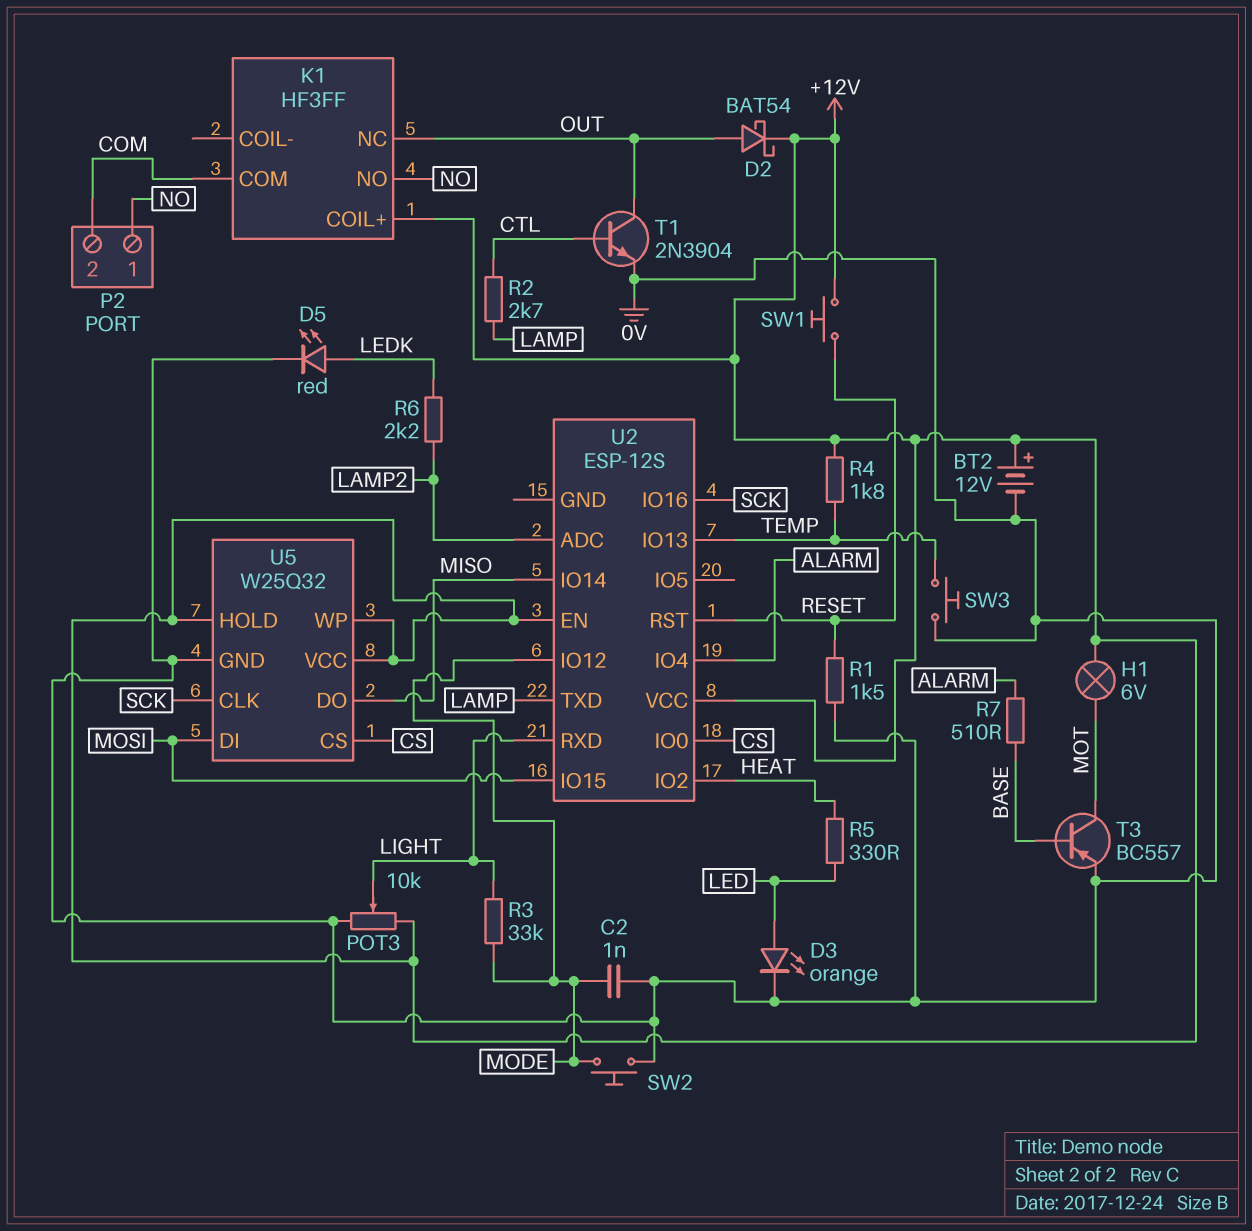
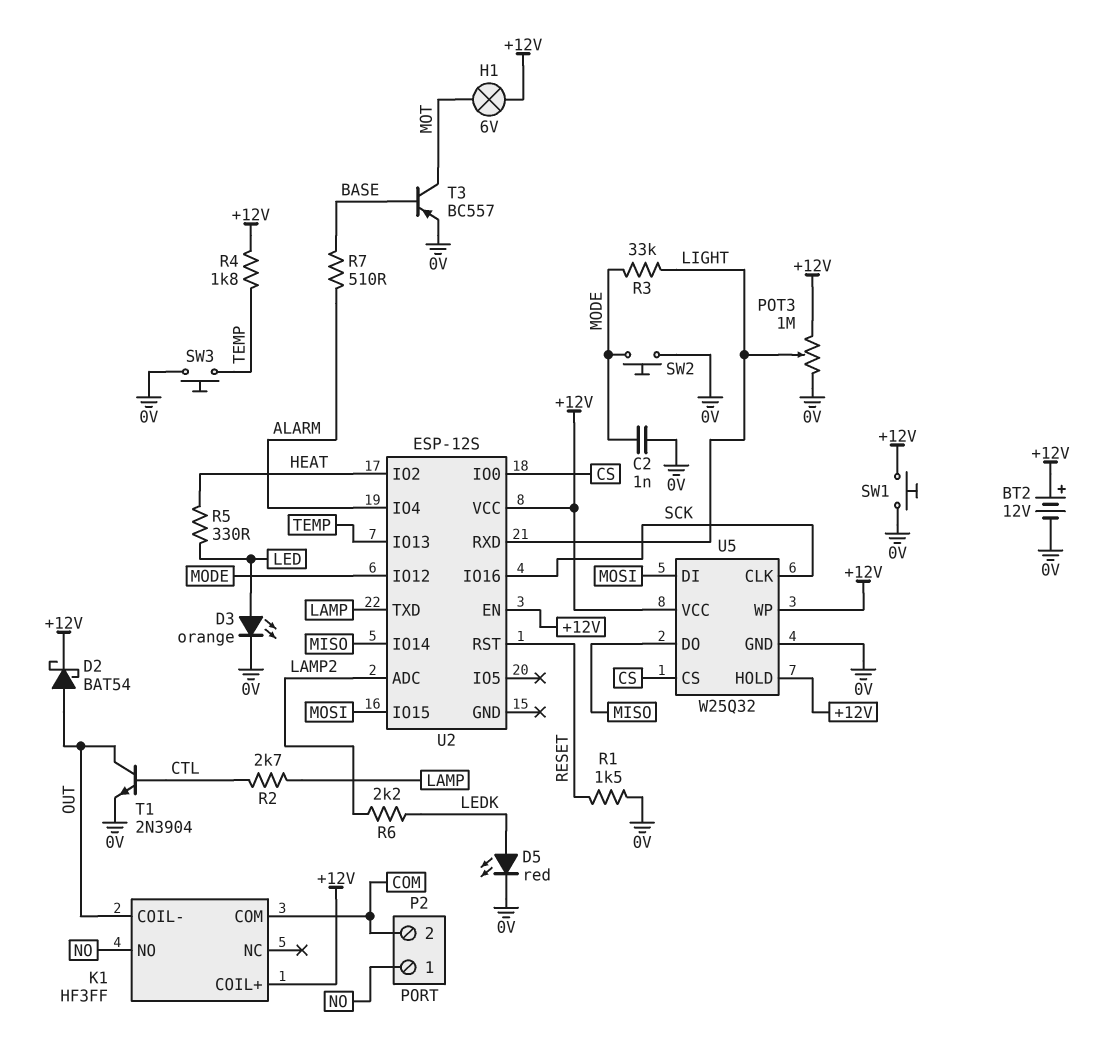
K1 pin COIL-: none -> OUT
K1 pin NC: OUT -> none
POT3: 10k (+12V, 0V, wiper LIGHT) -> 1M (+12V, 0V, wiper LIGHT)
SW1: button (+12V, RESET) -> button (+12V, 0V)

